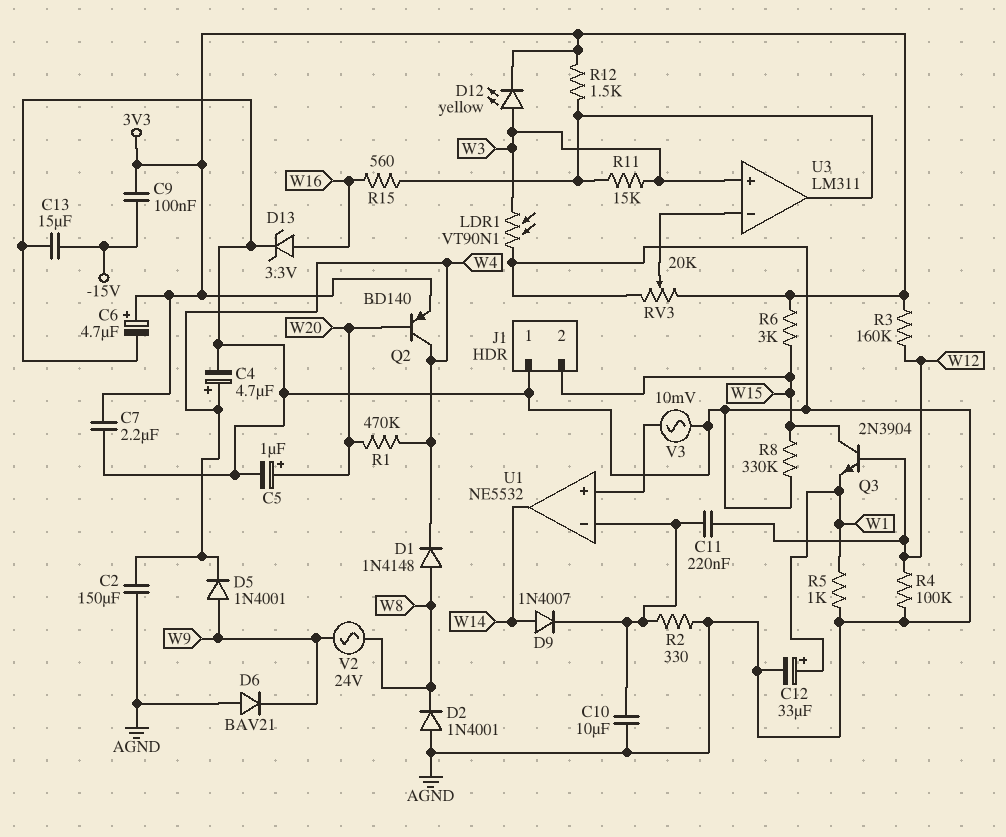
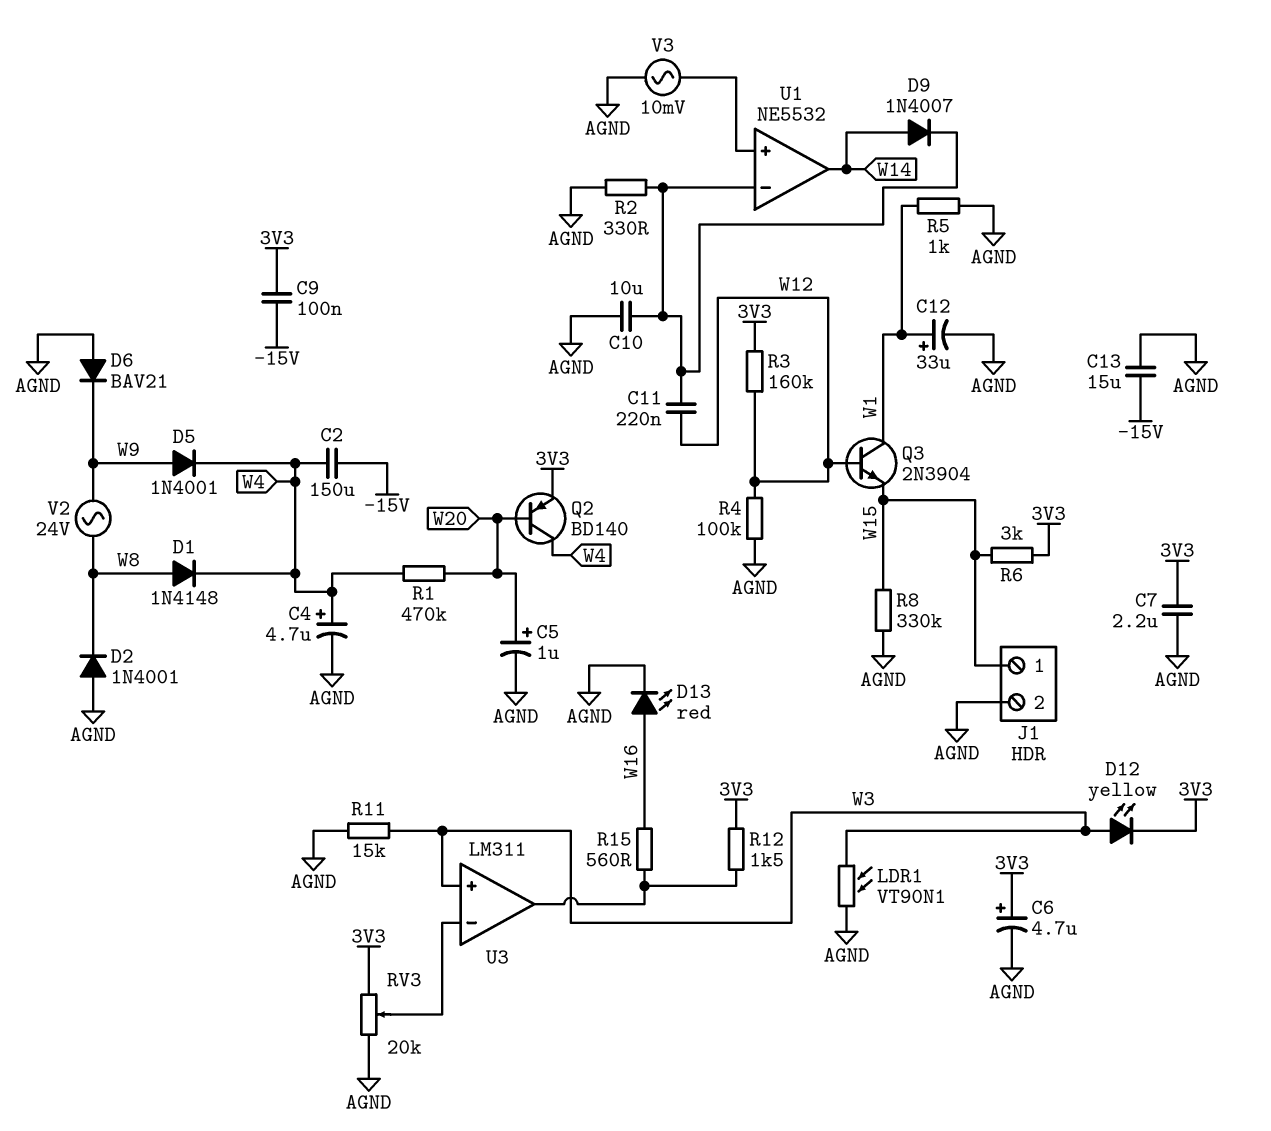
C2: 150uF (AGND, W4) -> 150uF (-15V, W4)
D13: zener 3.3V (A W16, K AGND) -> LED red (A W16, K AGND)
J1 pin 1: AGND -> W15
J1 pin 2: W15 -> AGND
Q3: NPN 2N3904 (B W12, C W15, E W1) -> NPN 2N3904 (B W12, C W1, E W15)
R11: 15k (U3/out, W3) -> 15k (AGND, W3)

